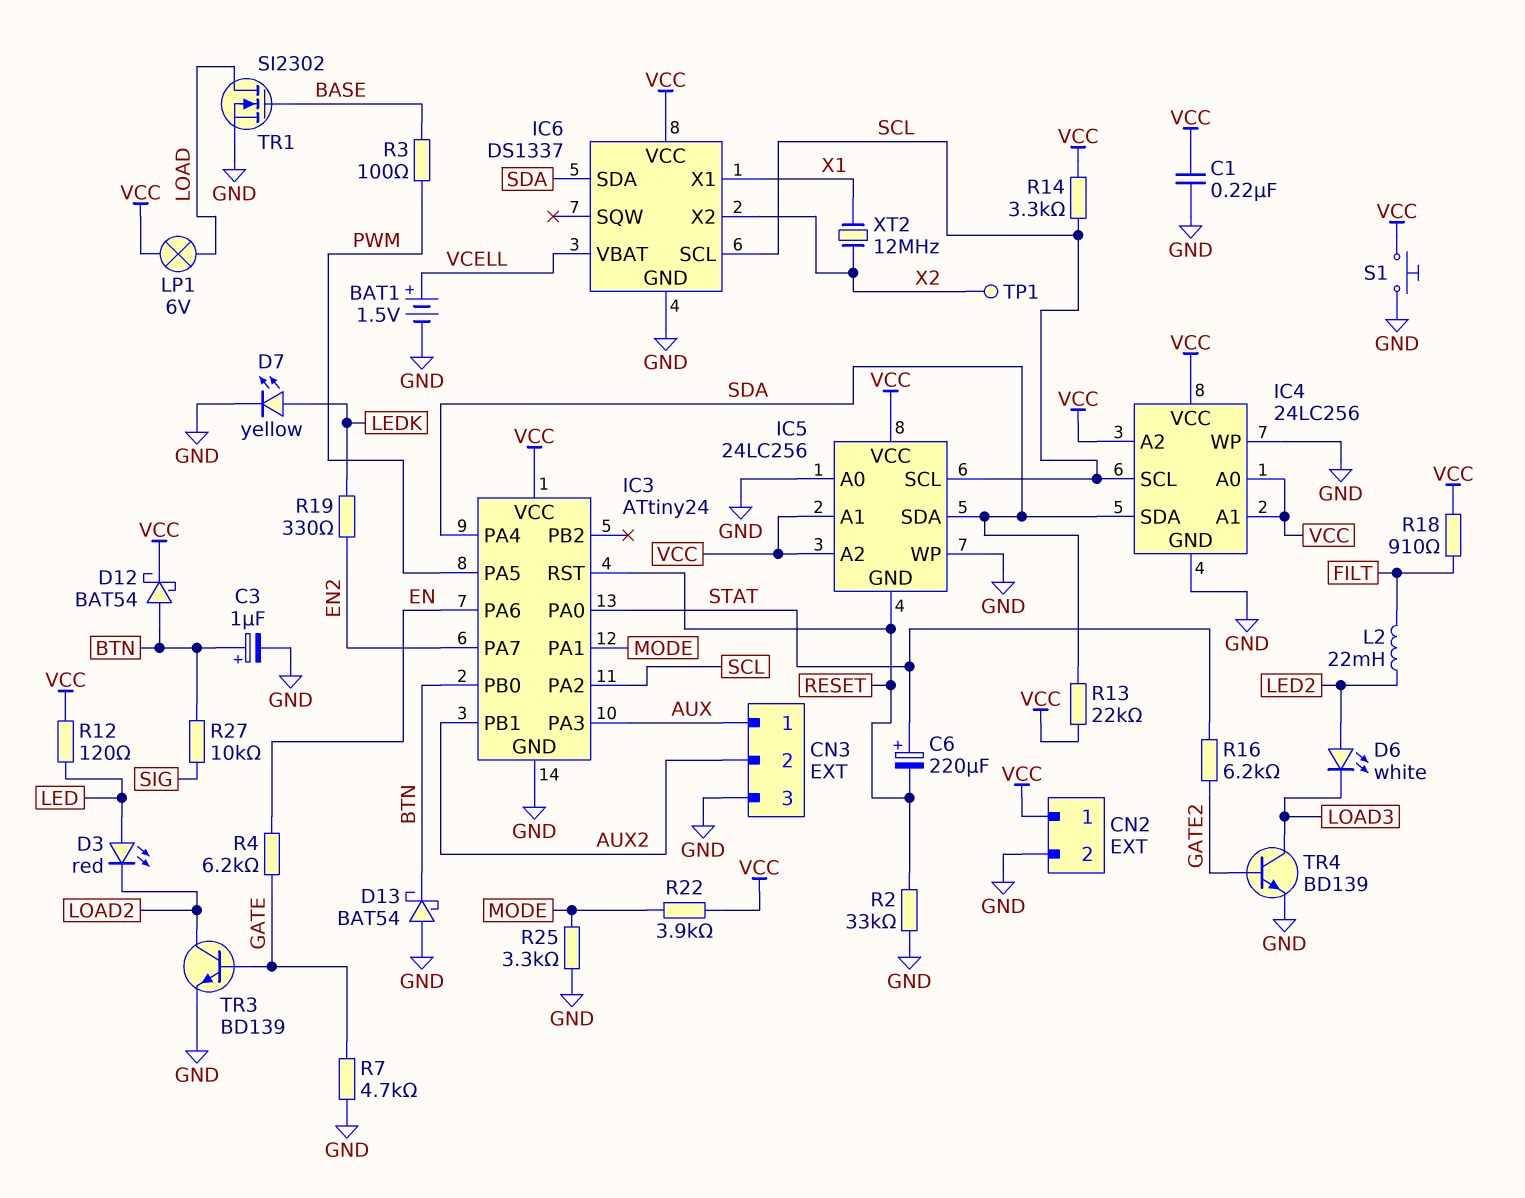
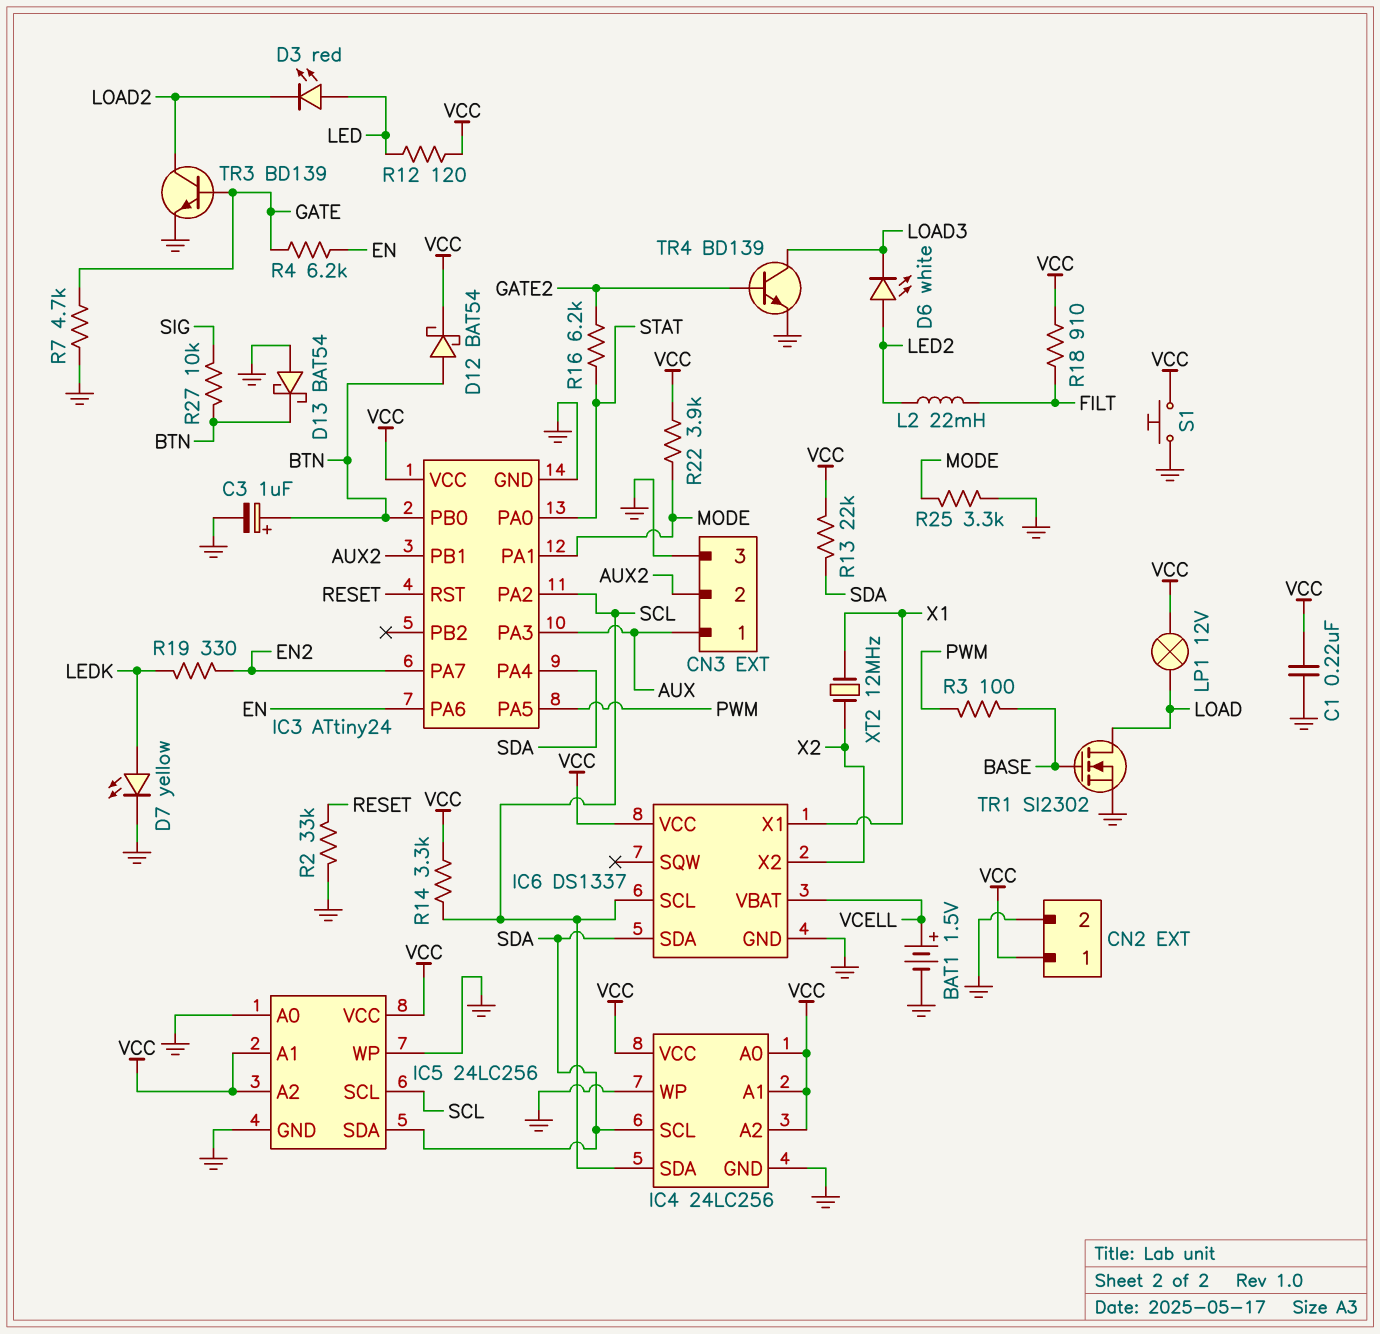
C6: 220uF (plus STAT, minus RESET) -> none
IC4 pin SCL: SCL -> SDA
IC4 pin SDA: SDA -> SCL
IC5 pin GND: RESET -> GND
LP1: lamp 6V (LOAD, VCC) -> lamp 12V (LOAD, VCC)
TP1: test point (X2) -> none

